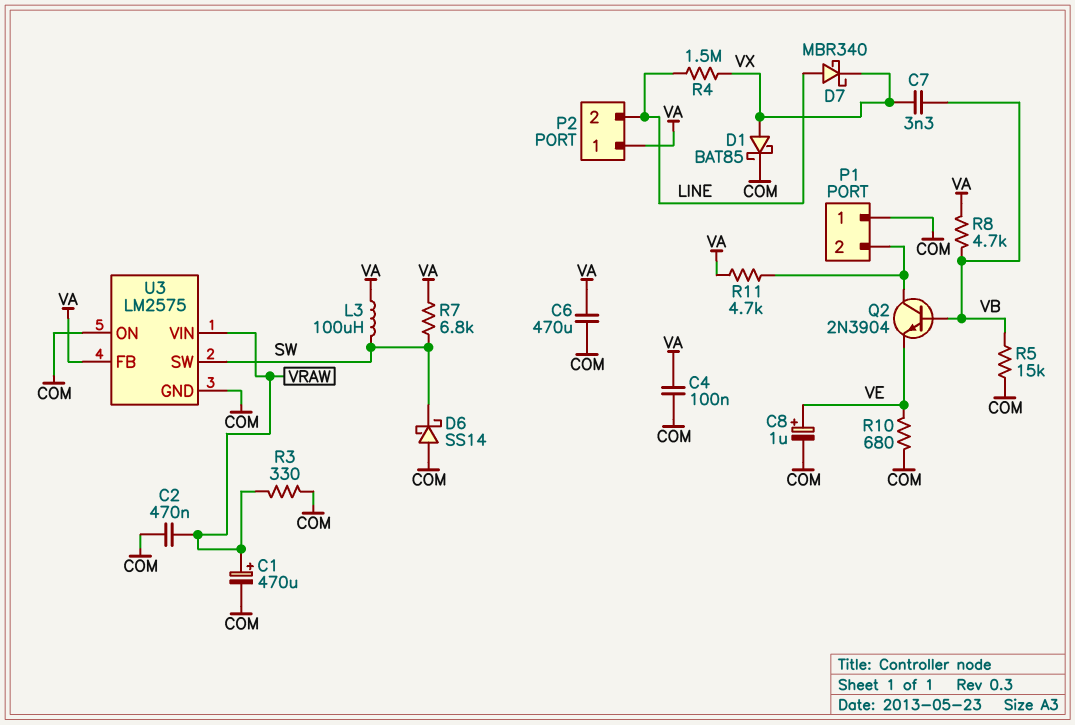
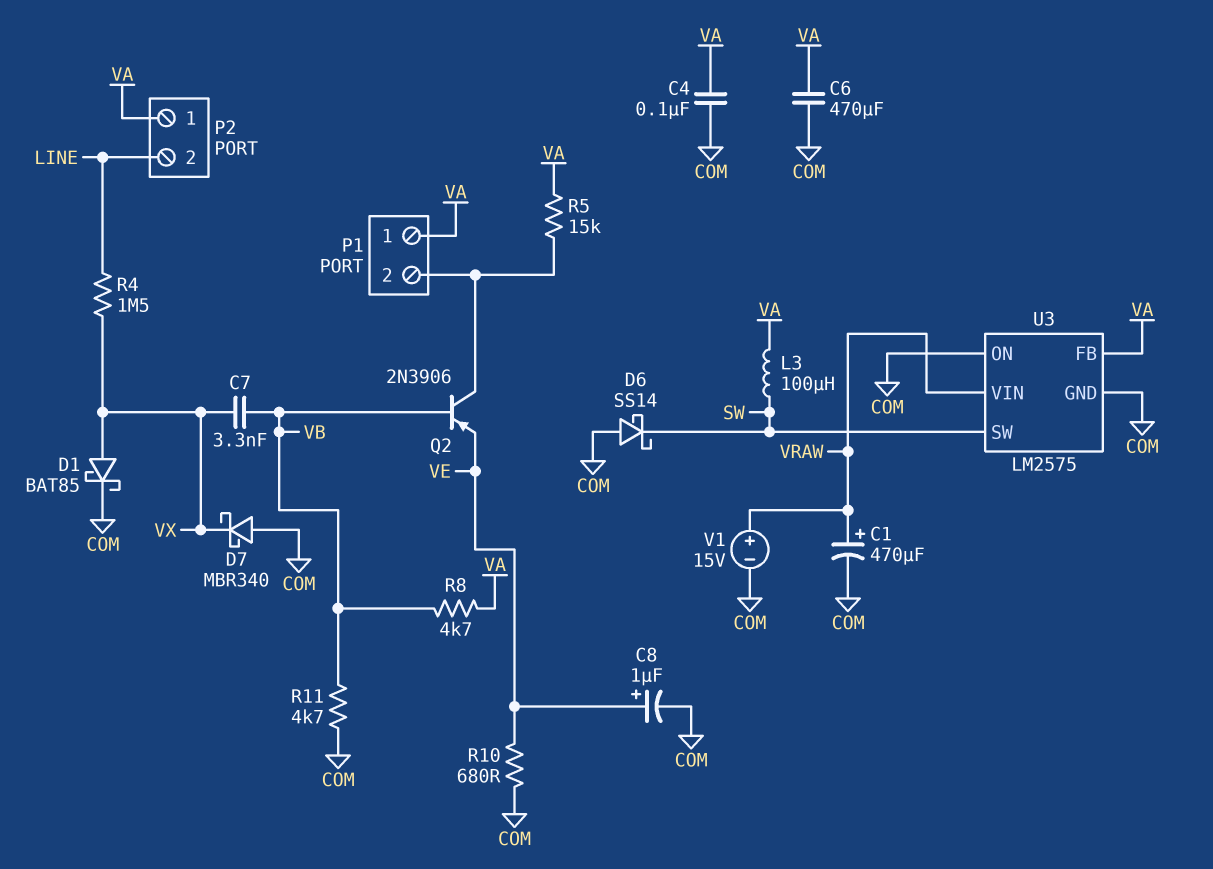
C2: 470nF (COM, VRAW) -> none
D7: schottky MBR340 (A LINE, K VX) -> schottky MBR340 (A COM, K VX)
P1 pin 1: COM -> VA
Q2: NPN 2N3904 (B VB, C P1/2, E VE) -> PNP 2N3906 (B VB, C P1/2, E VE)
R3: 330 (COM, VRAW) -> none
R5: 15k (COM, VB) -> 15k (P1/2, VA)
R7: 6.8k (SW, VA) -> none
R11: 4.7k (P1/2, VA) -> 4.7k (COM, VB)
V1: none -> 15V (plus VRAW, minus COM)

